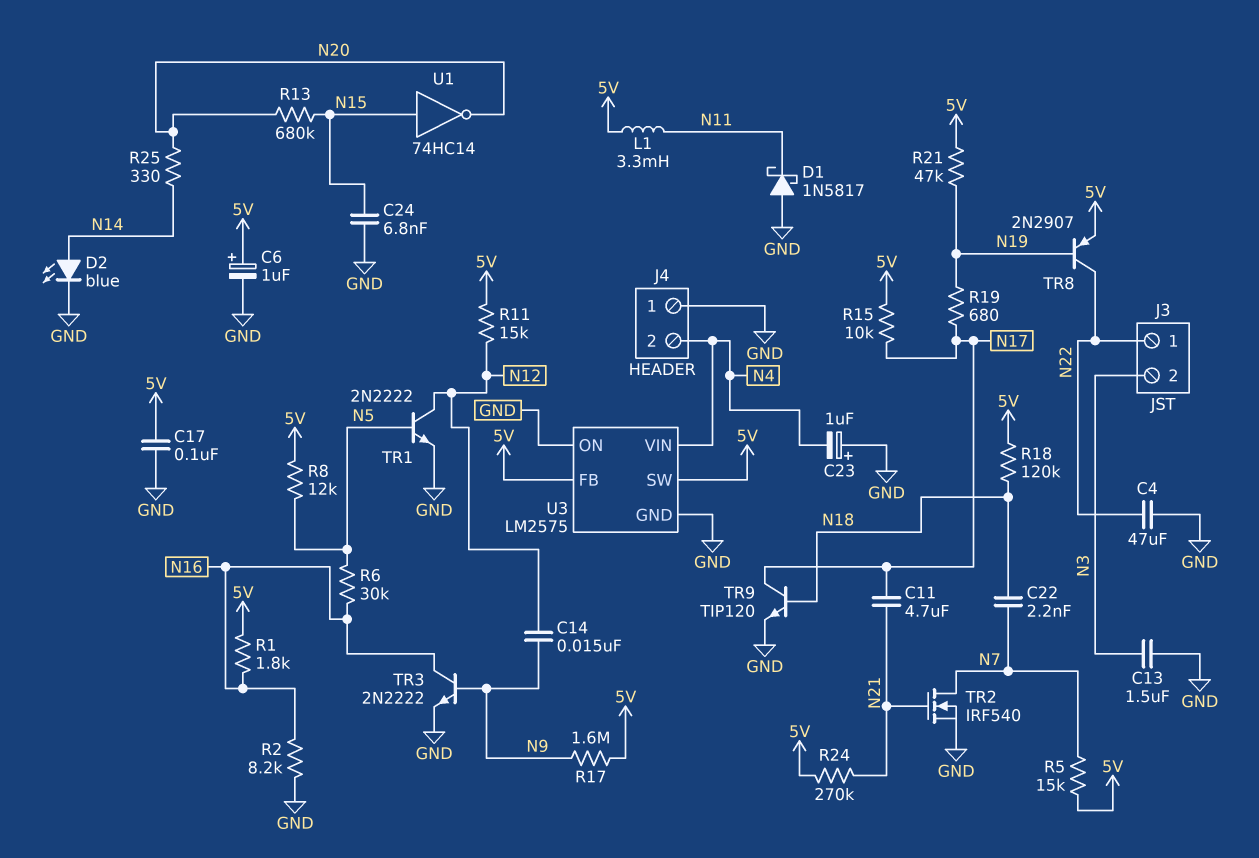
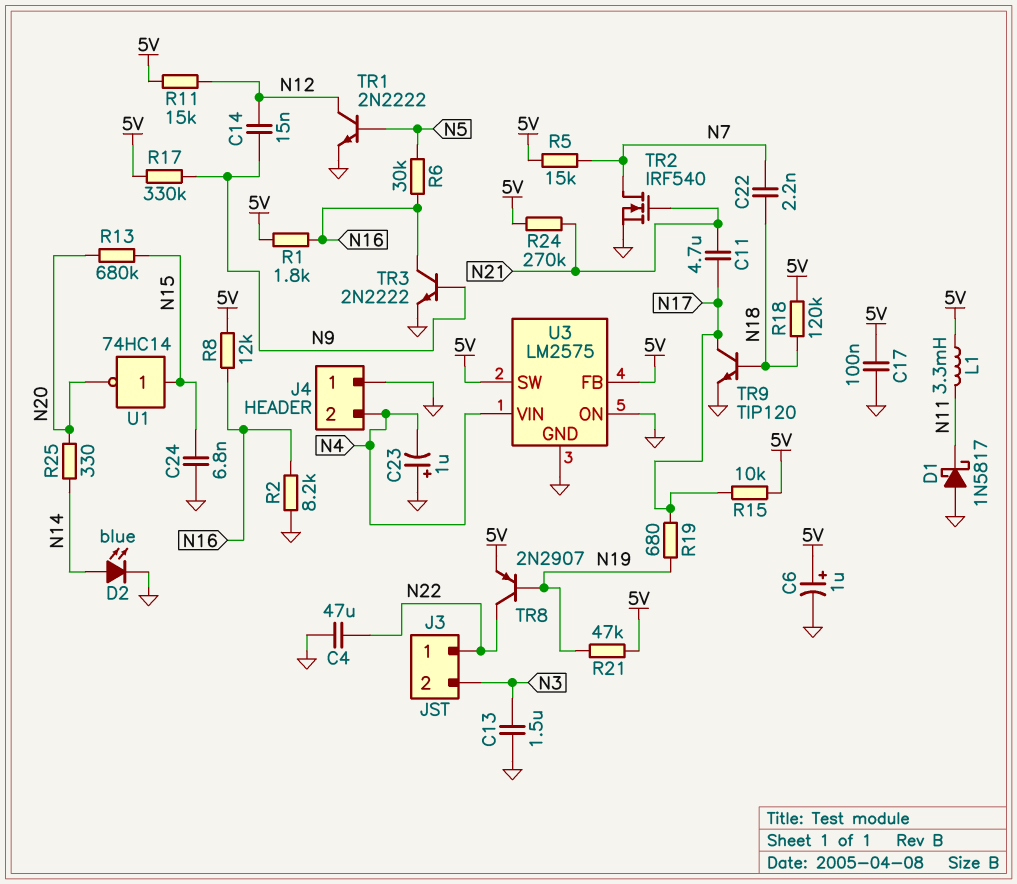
R8: 12k (5V, N5) -> 12k (5V, N16)
R17: 1.6M (5V, N9) -> 330k (5V, N9)

